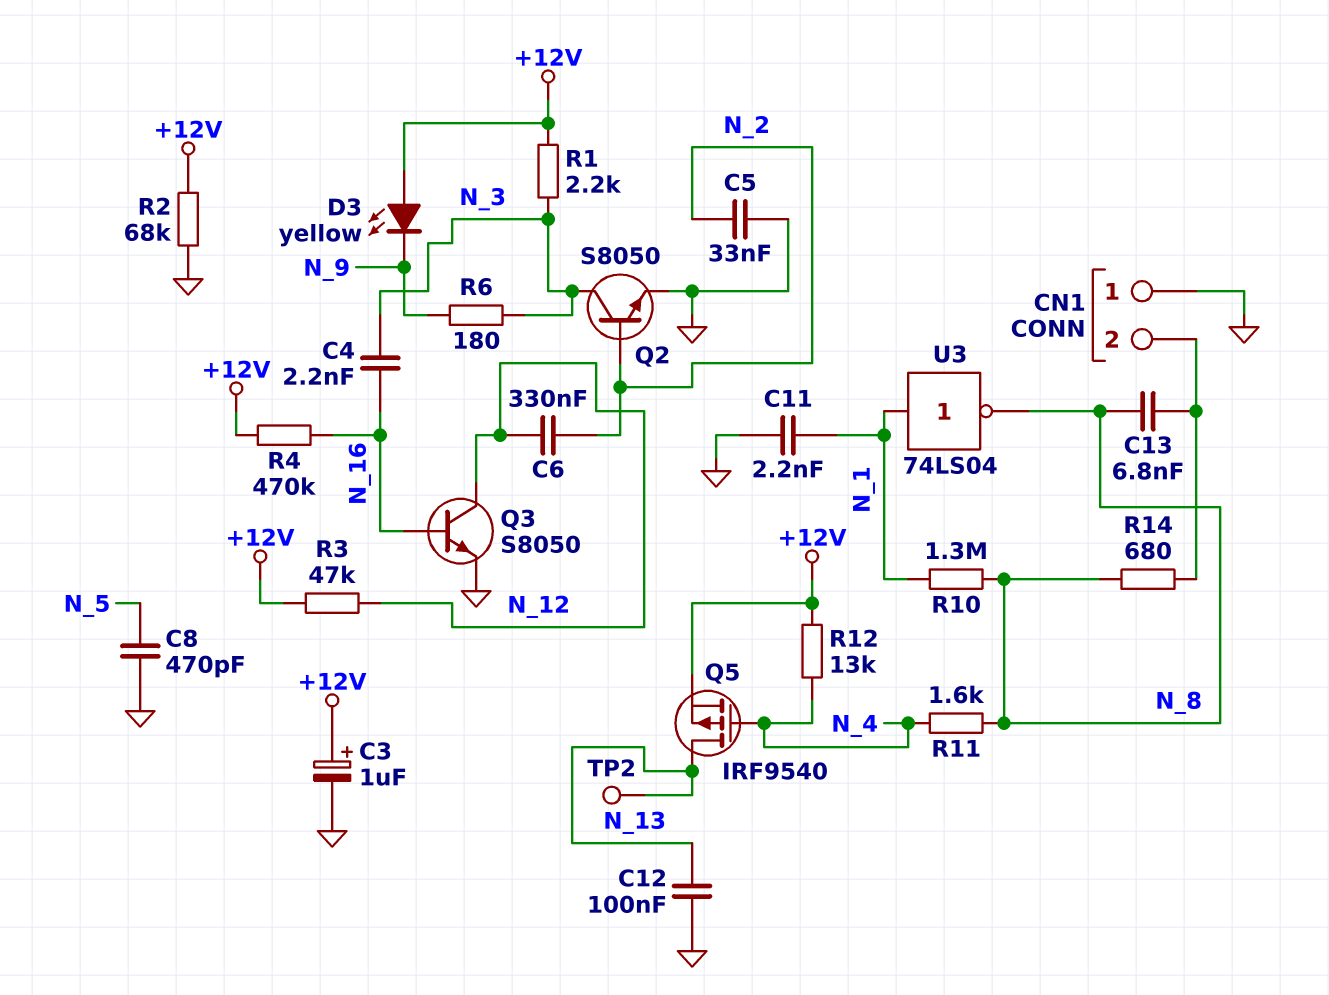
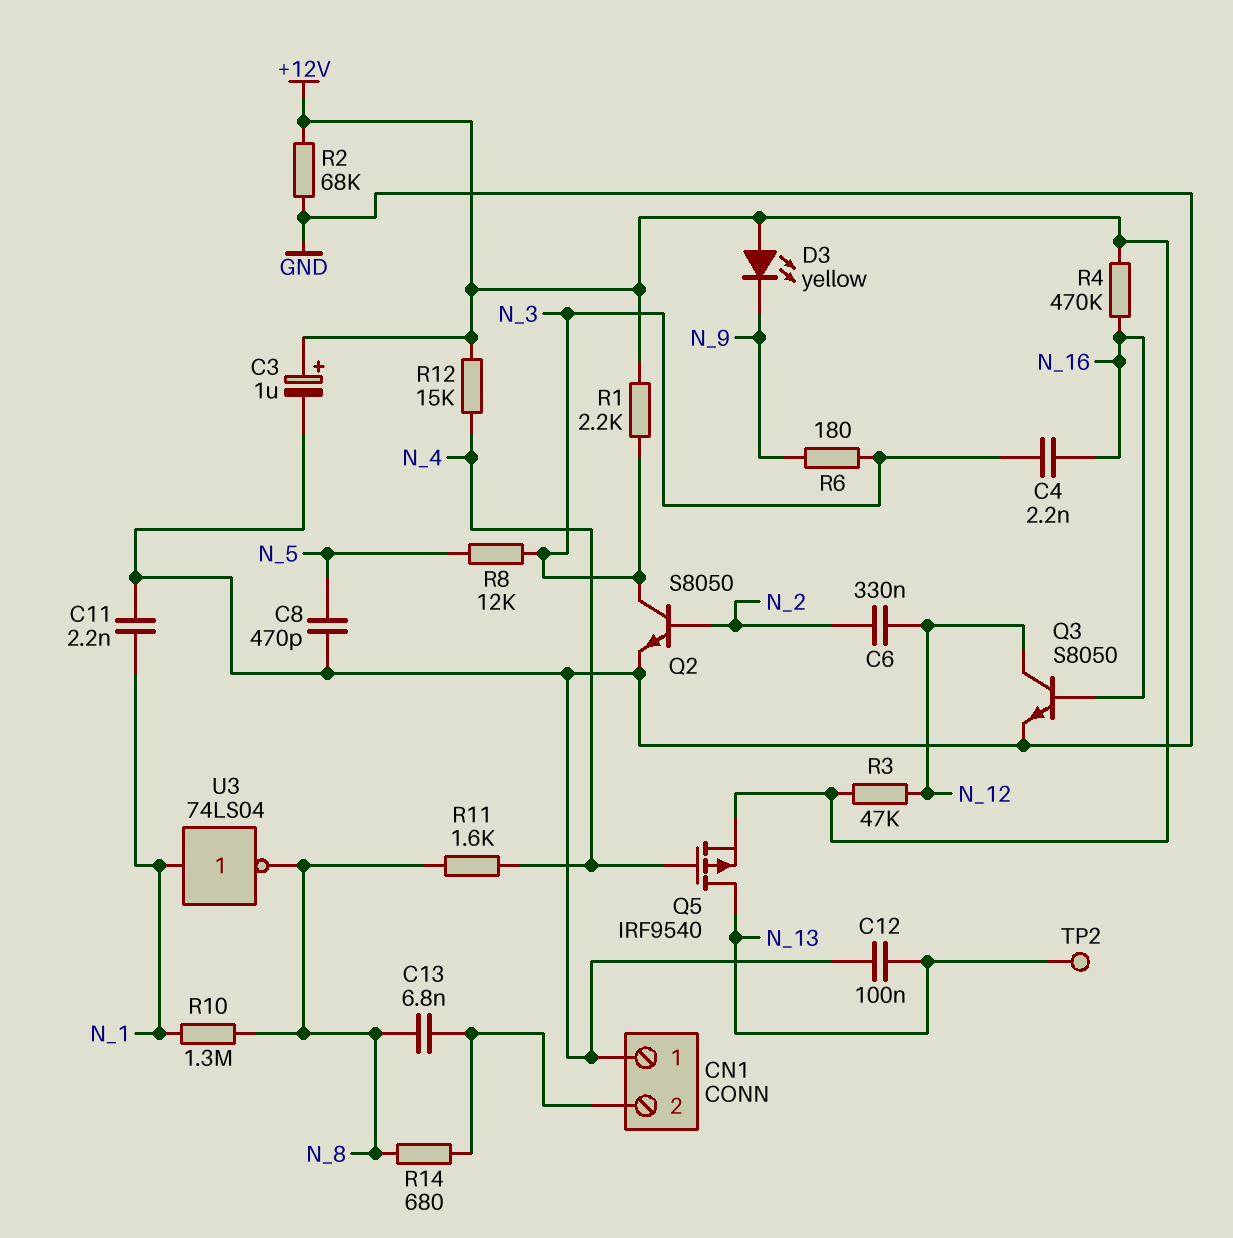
C5: 33nF (GND, N_2) -> none
R8: none -> 12k (N_3, N_5)
R12: 13k (+12V, N_4) -> 15k (+12V, N_4)

